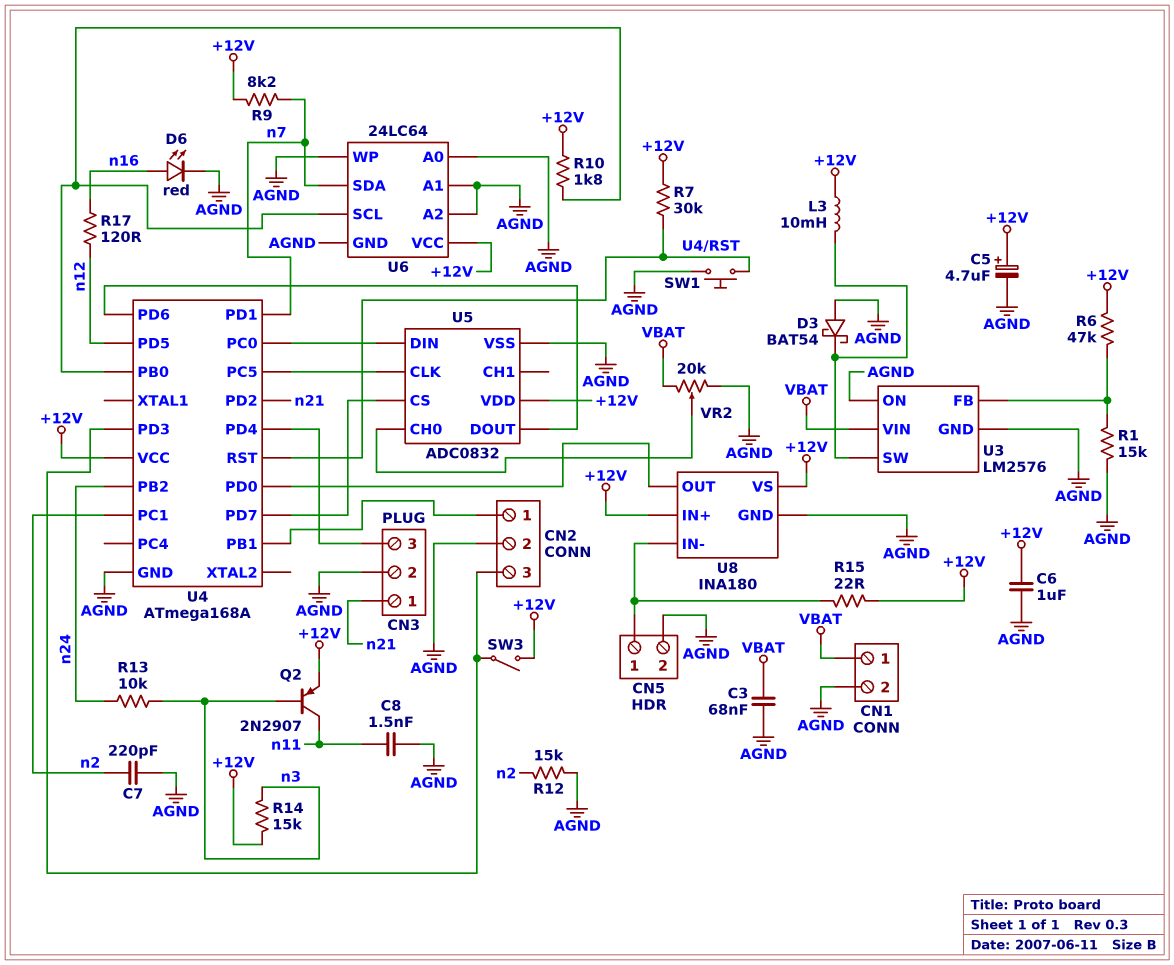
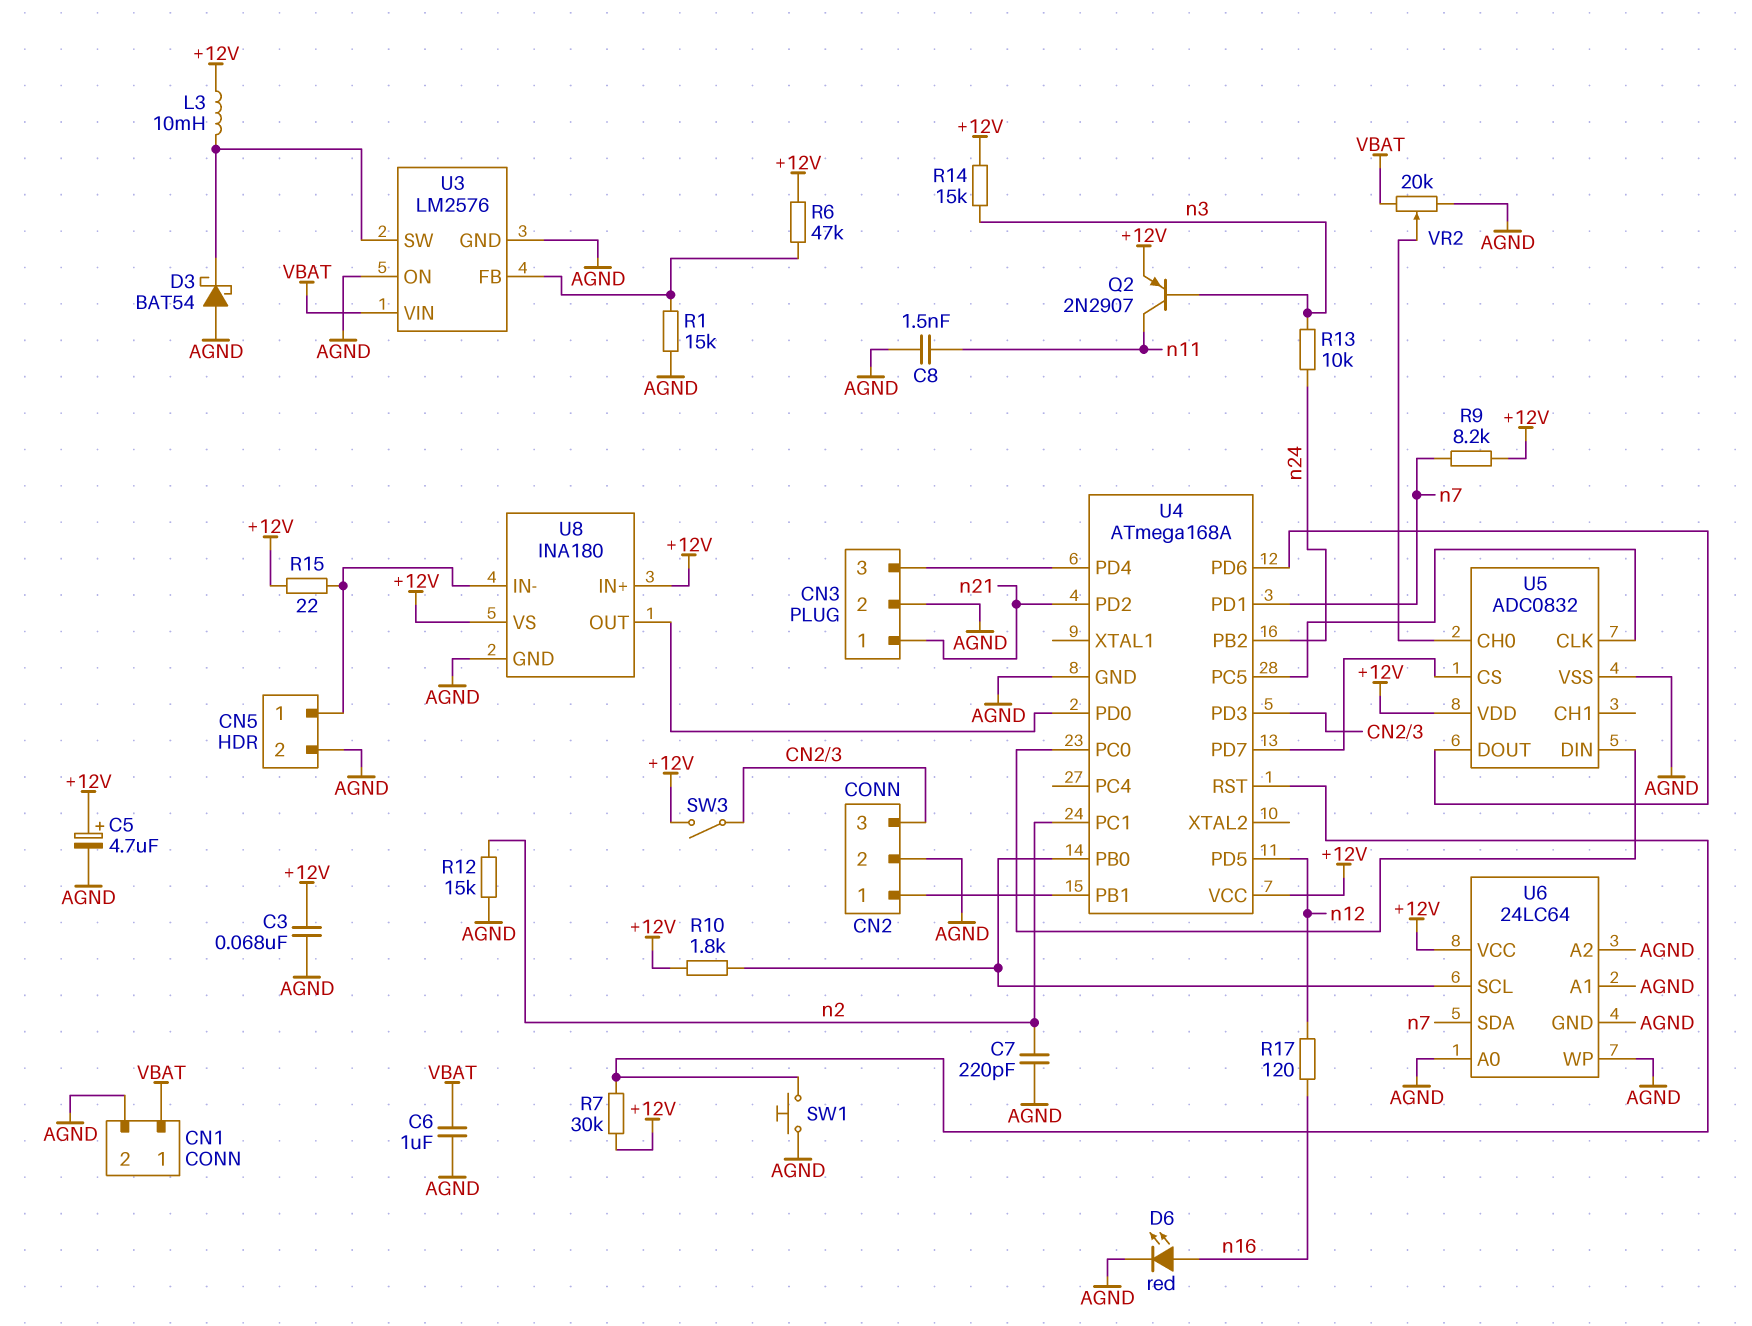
C3: 68nF (AGND, VBAT) -> 68nF (+12V, AGND)
C6: 1uF (+12V, AGND) -> 1uF (AGND, VBAT)

